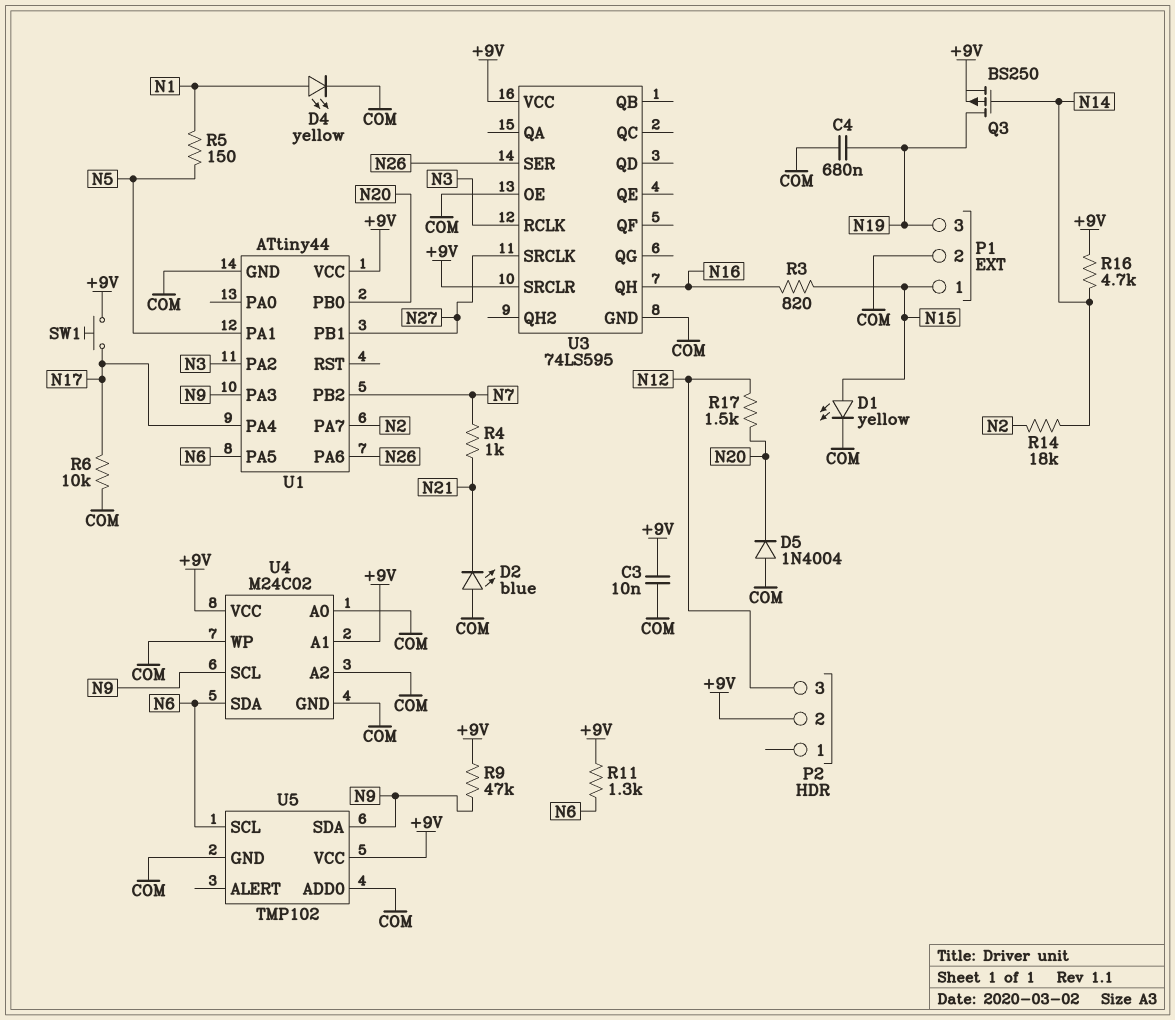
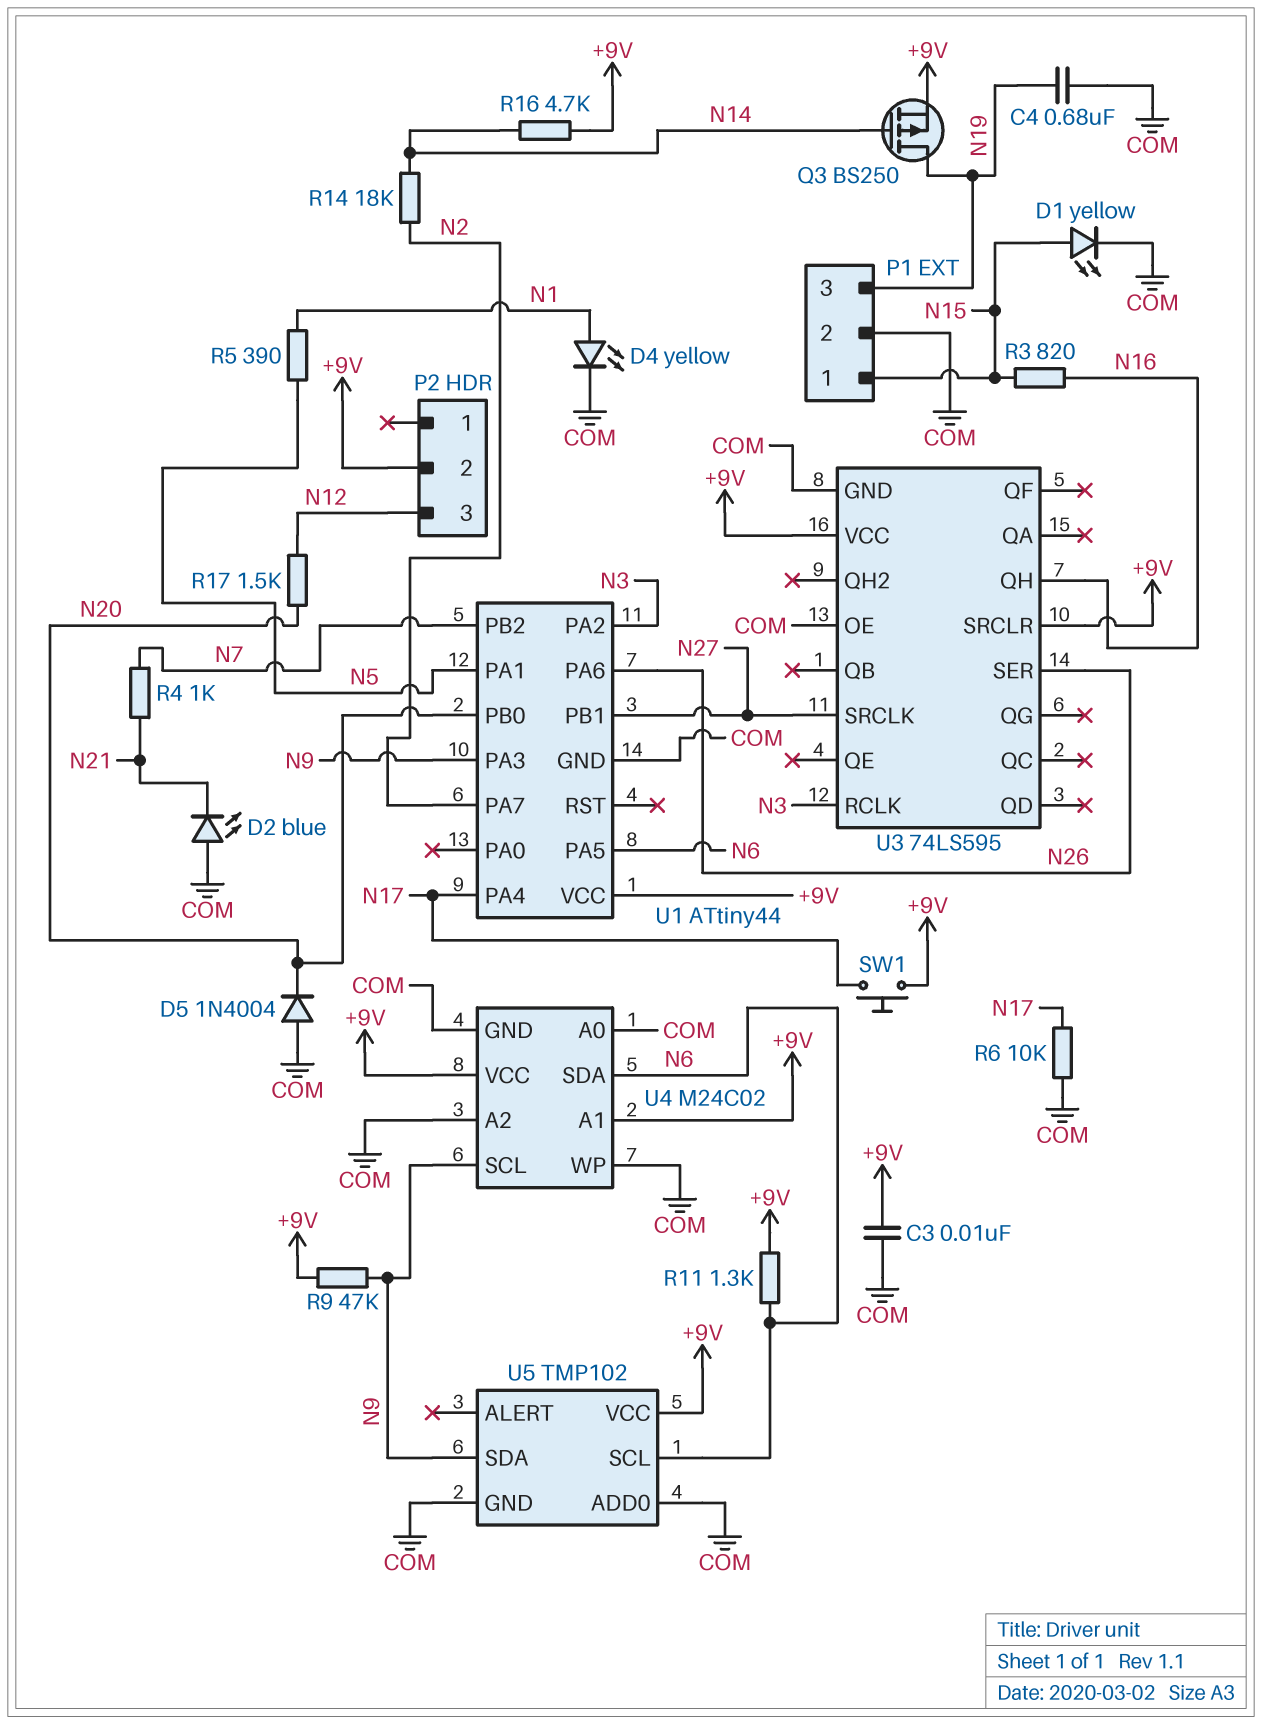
R5: 150 (N1, N5) -> 390 (N1, N5)

